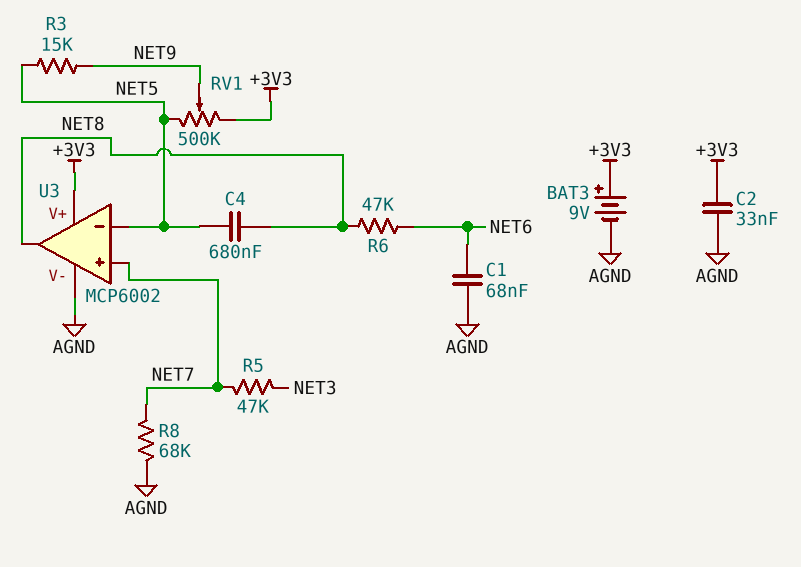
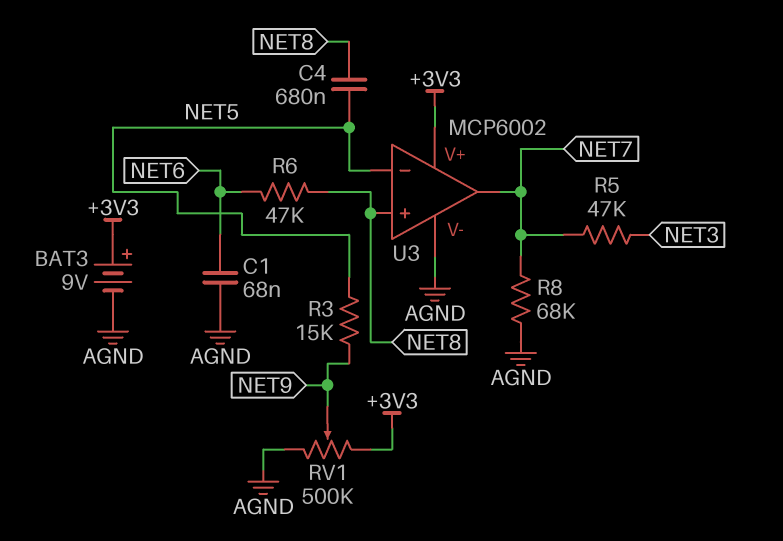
C2: 33nF (+3V3, AGND) -> none
RV1: 500k (+3V3, NET5, wiper NET9) -> 500k (+3V3, AGND, wiper NET9)
U3 pin in+: NET7 -> NET8
U3 pin out: NET8 -> NET7

